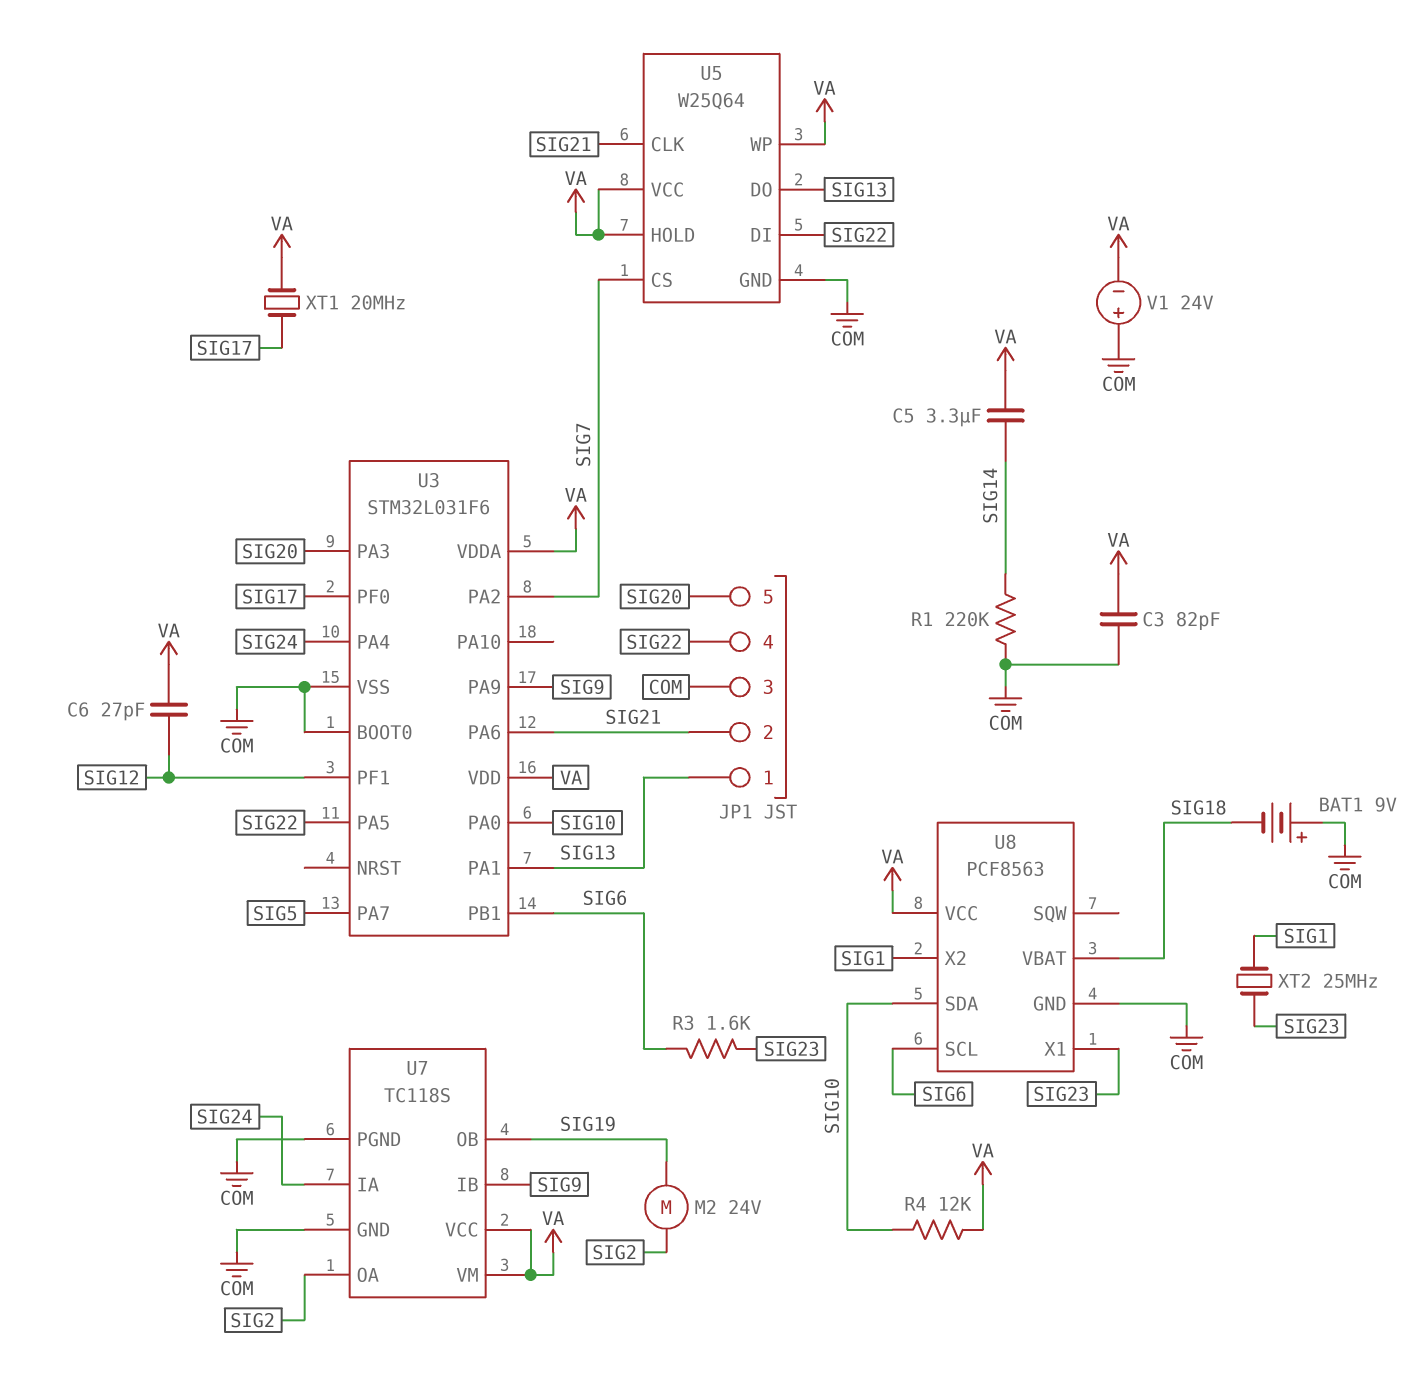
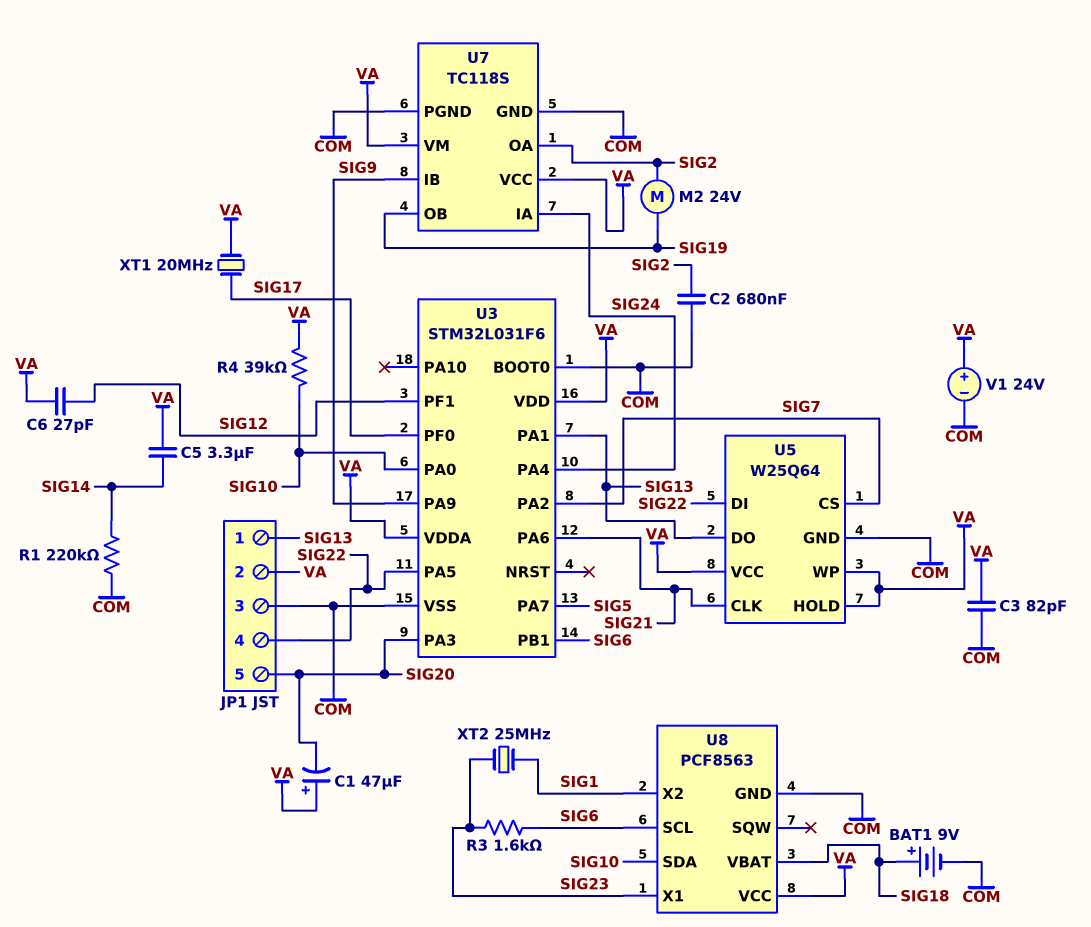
BAT1: 9V (plus COM, minus SIG18) -> 9V (plus SIG18, minus COM)
C1: none -> 47uF (plus VA, minus SIG20)
C2: none -> 680nF (COM, SIG2)
JP1 pin 2: SIG21 -> VA
R4: 12k (SIG10, VA) -> 39k (SIG10, VA)
V1: 24V (plus COM, minus VA) -> 24V (plus VA, minus COM)

